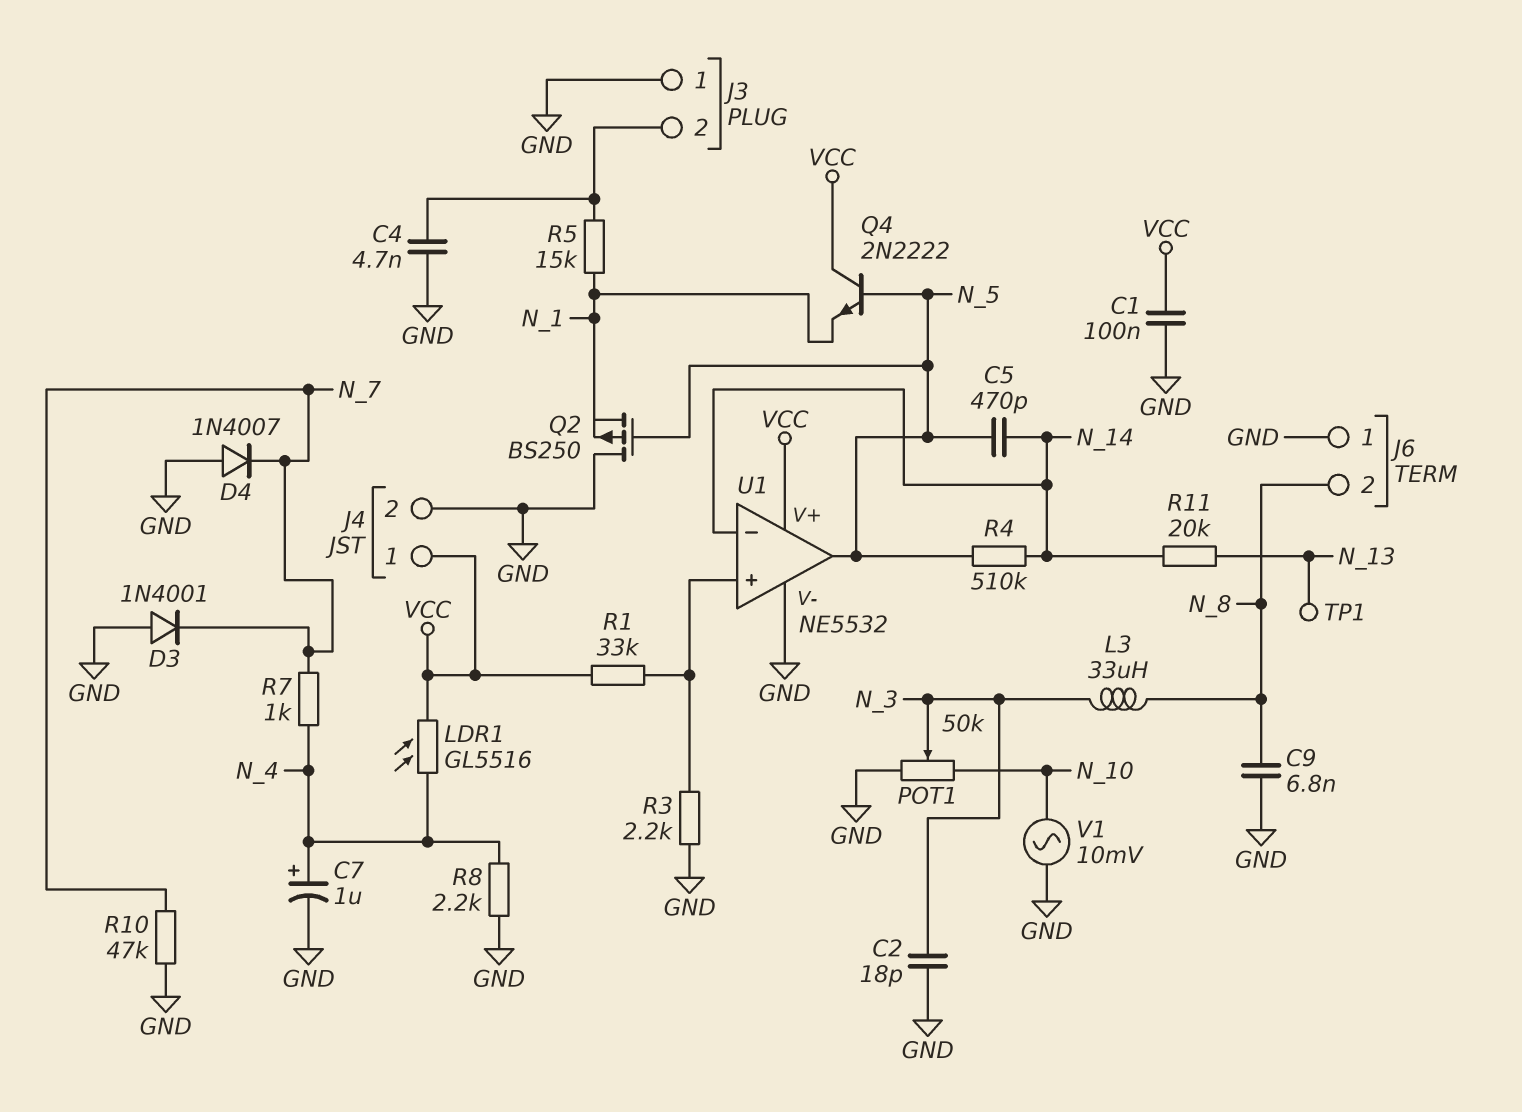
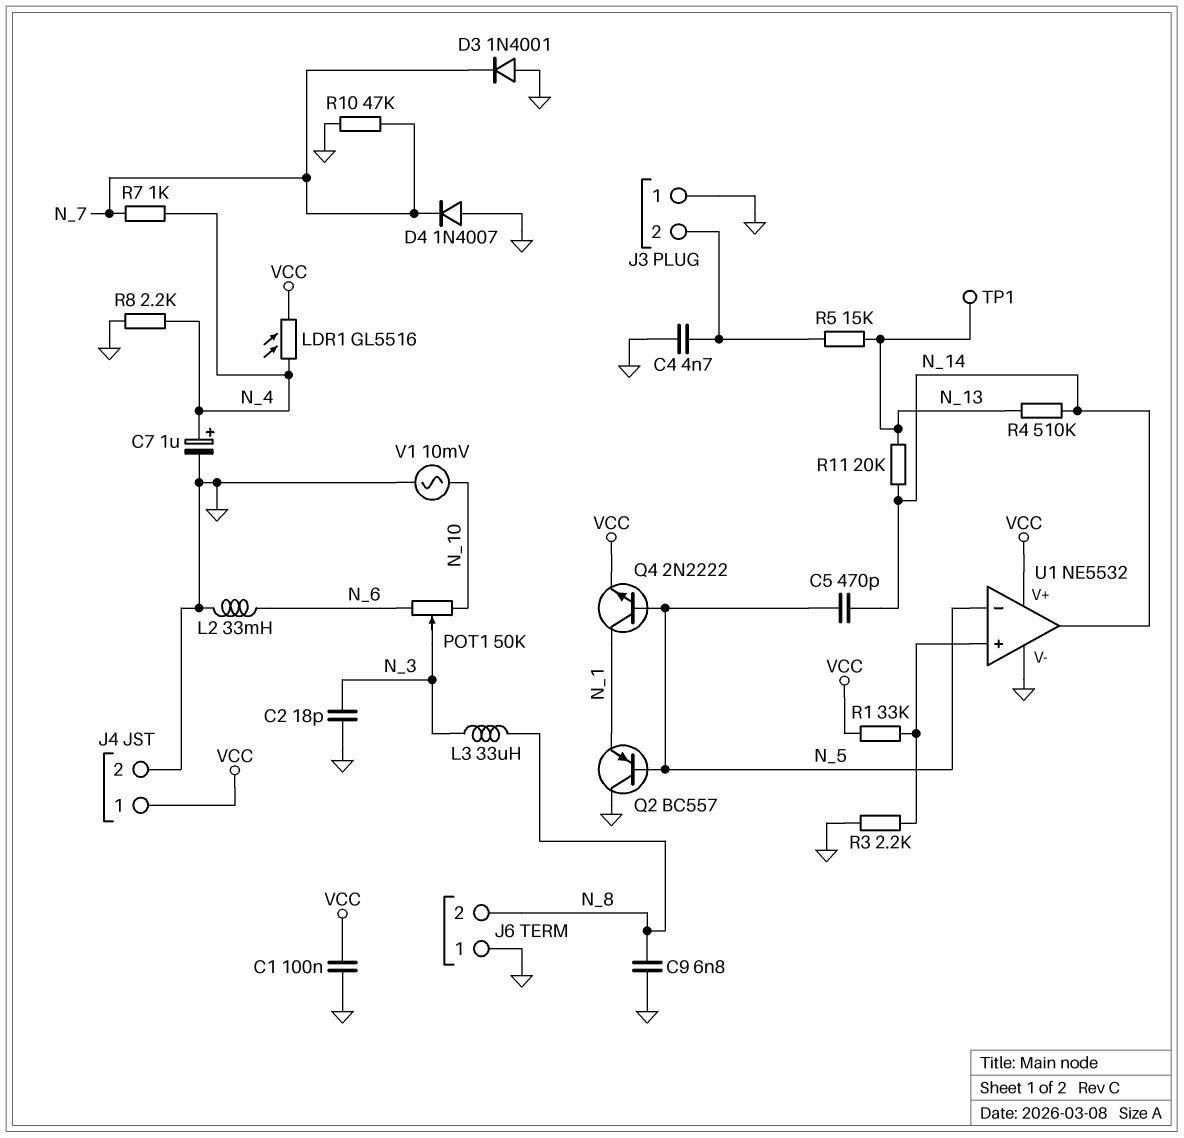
L2: none -> 33mH (GND, N_6)
POT1: 50k (GND, N_10, wiper N_3) -> 50k (N_6, N_10, wiper N_3)
Q2: PMOS BS250 (G N_5, D GND, S N_1) -> PNP BC557 (B N_5, C GND, E N_1)
Q4: NPN 2N2222 (B N_5, C VCC, E N_1) -> NPN 2N2222 (B N_5, C N_1, E VCC)
R4: 510k (N_5, N_14) -> 510k (N_13, N_14)
R5: 15k (J3/2, N_1) -> 15k (J3/2, N_13)
U1 pin in-: N_14 -> N_5
U1 pin out: N_5 -> N_14

